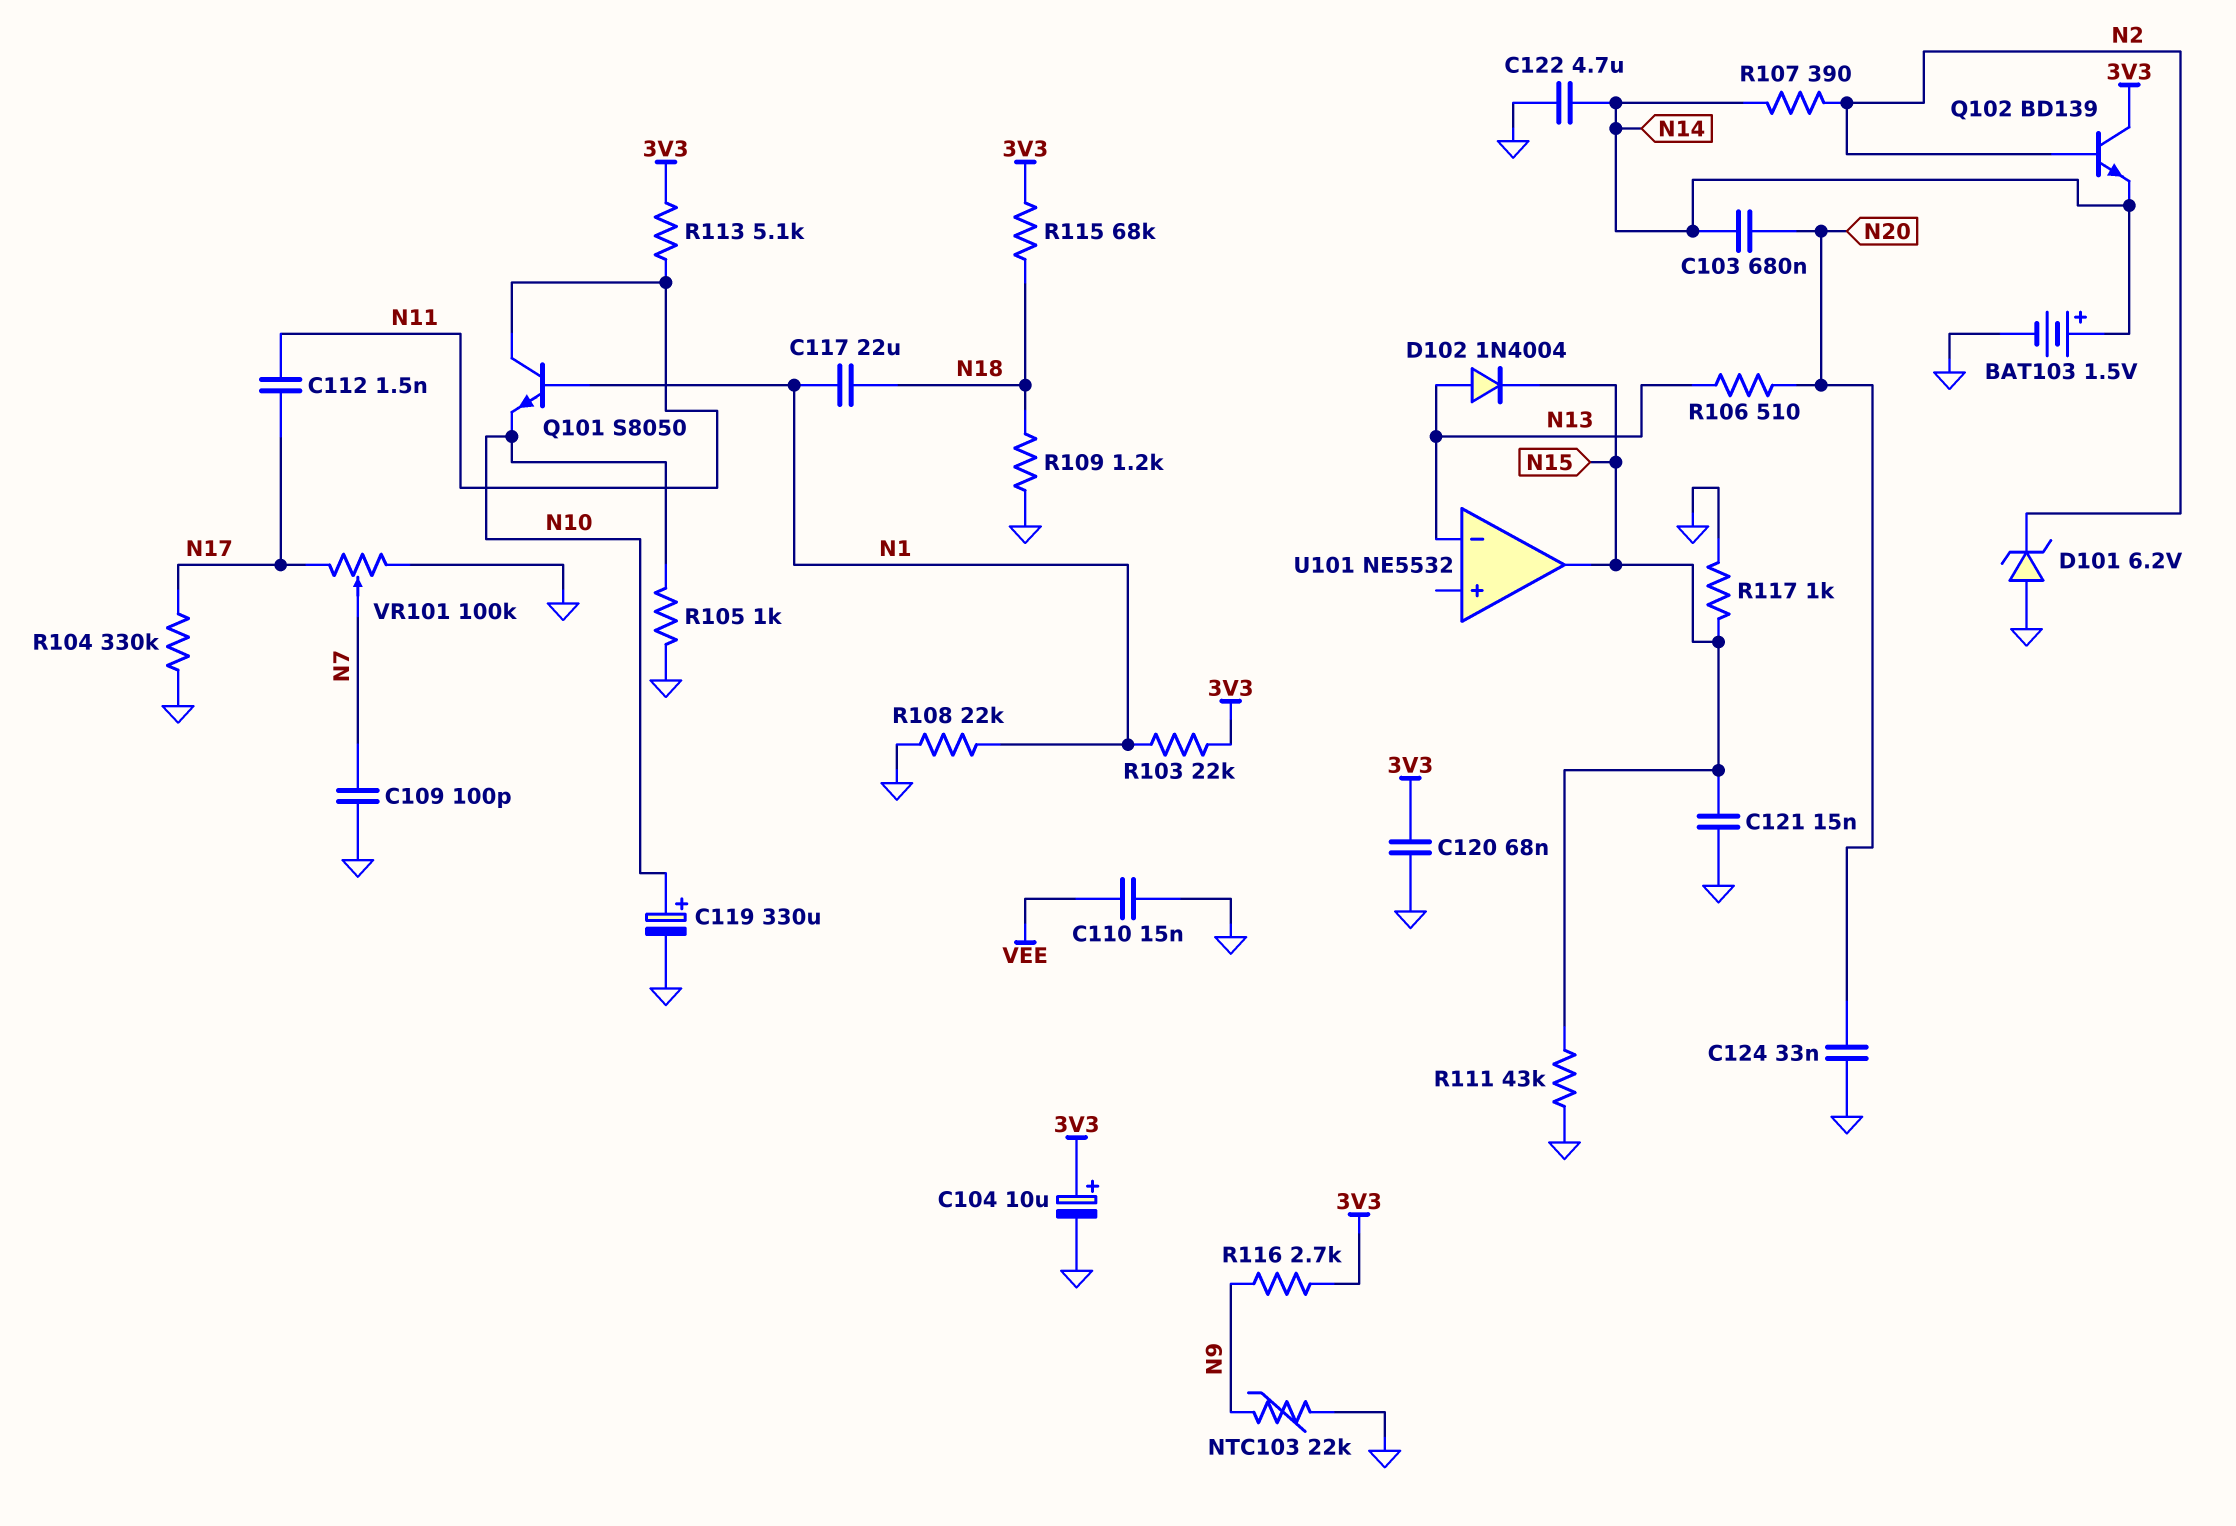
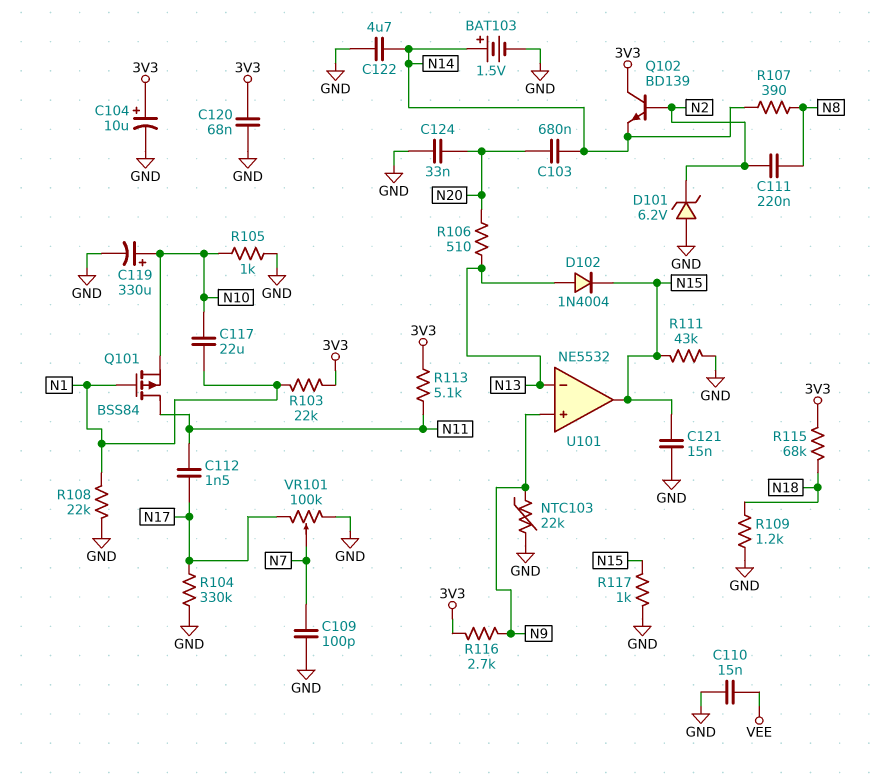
C111: none -> 220nF (N2, N8)
C117: 22uF (N1, N18) -> 22uF (N1, N10)
Q101: NPN S8050 (B N1, C N11, E N10) -> PMOS BSS84 (G N1, D N11, S N10)
R107: 390 (N2, N14) -> 390 (N8, N14)
U101 pin in+: none -> N9

